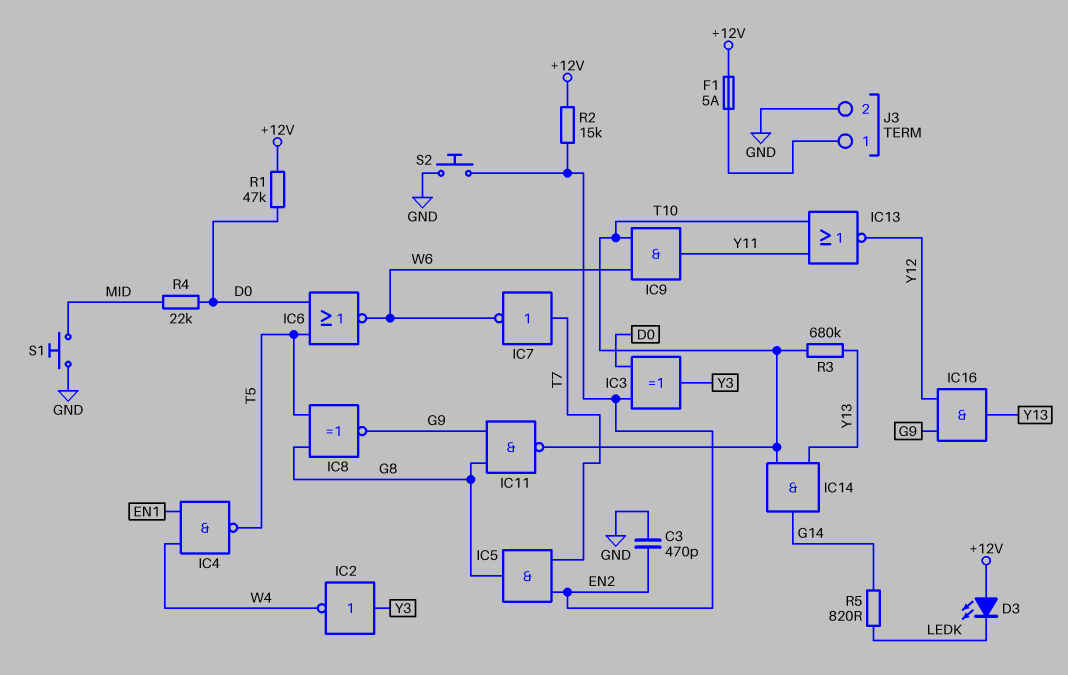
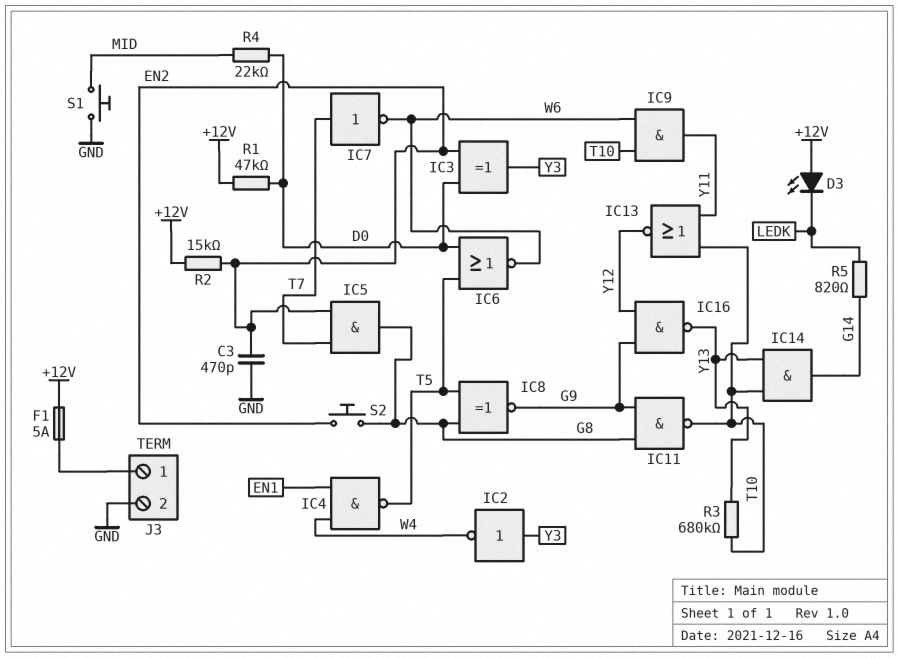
IC16: AND (in G9, in Y12, out Y13) -> NAND (in G9, in Y12, out Y13)
S2: button (EN2, GND) -> button (EN2, G8)

